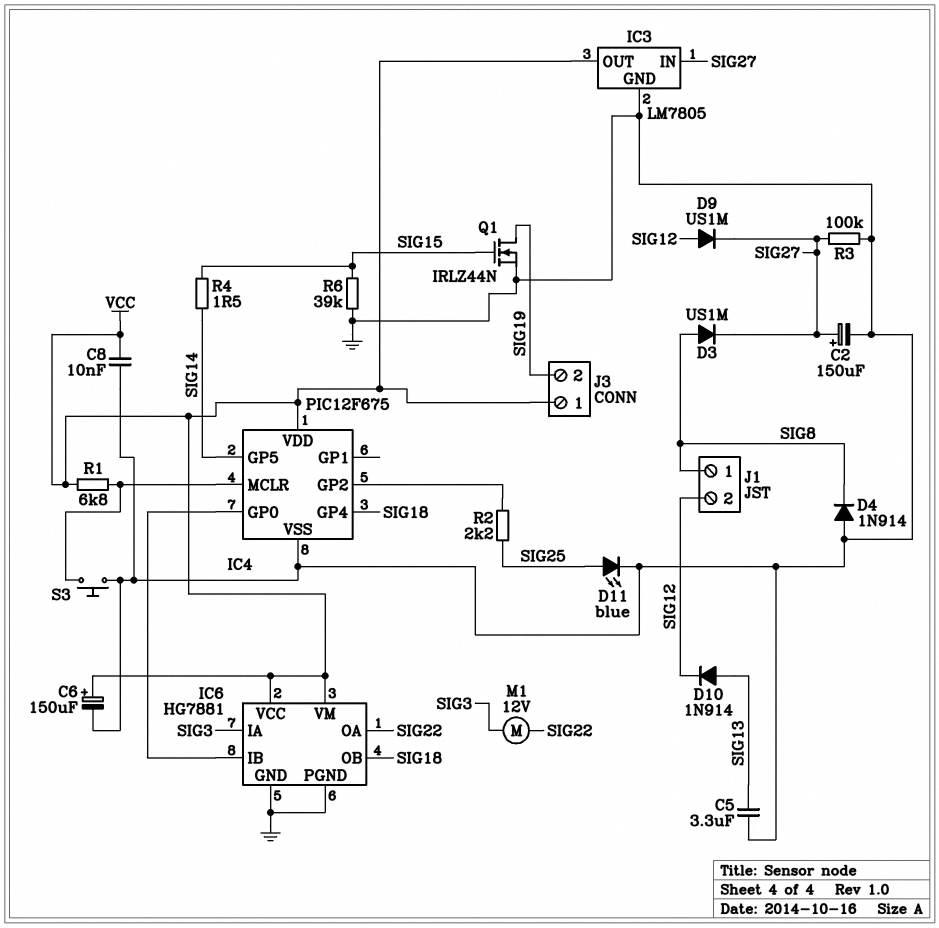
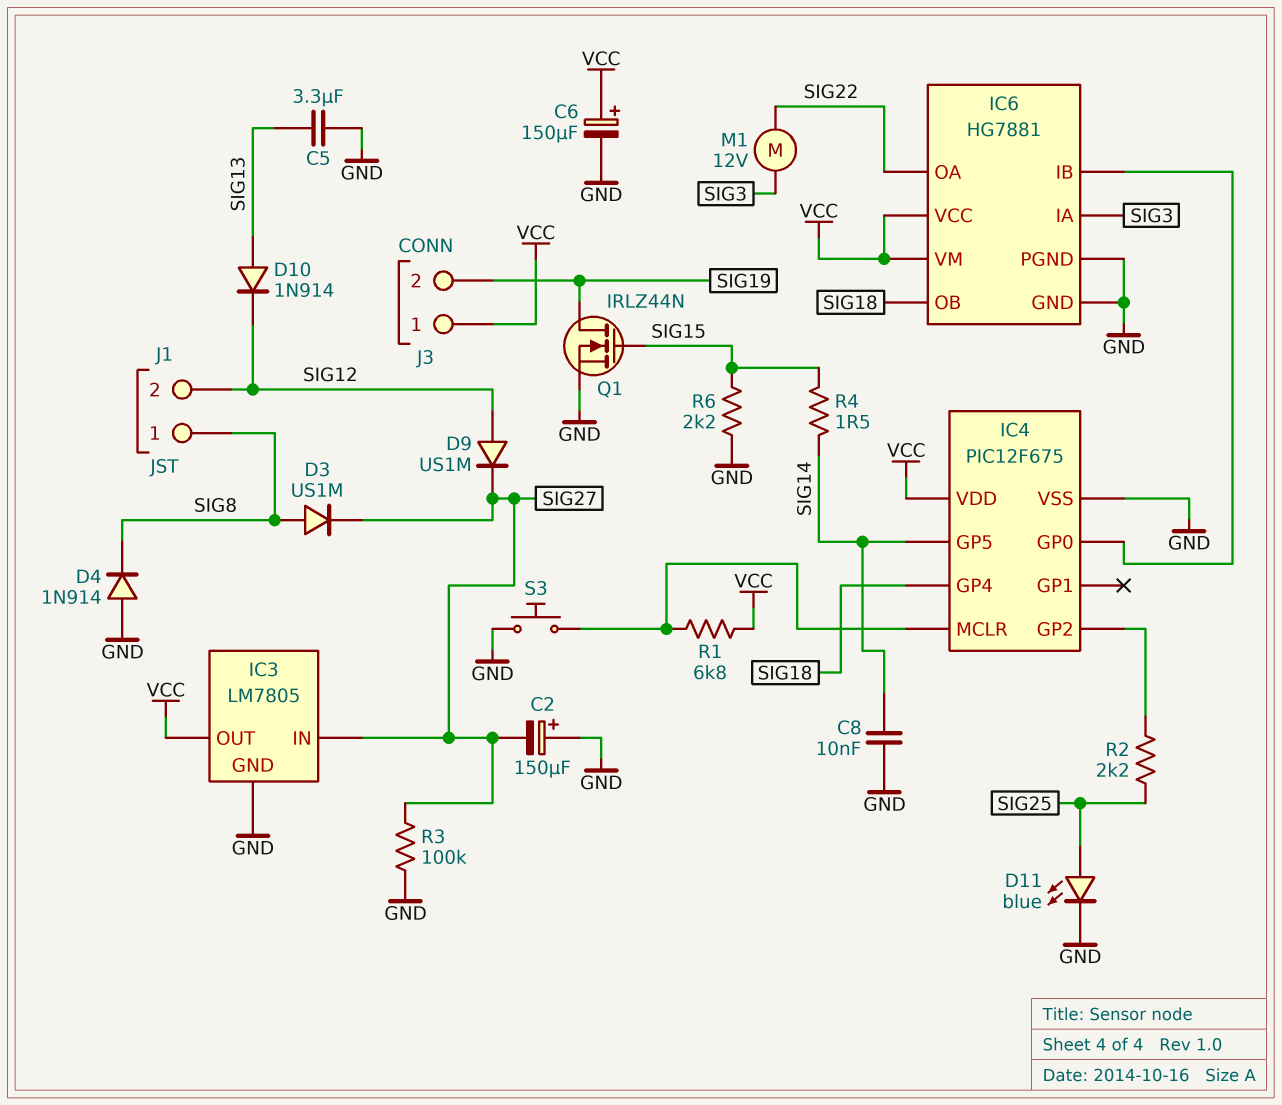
C2: 150uF (plus SIG27, minus GND) -> 150uF (plus GND, minus SIG27)
C8: 10nF (GND, VCC) -> 10nF (GND, SIG14)
R6: 39k (GND, SIG15) -> 2.2k (GND, SIG15)

